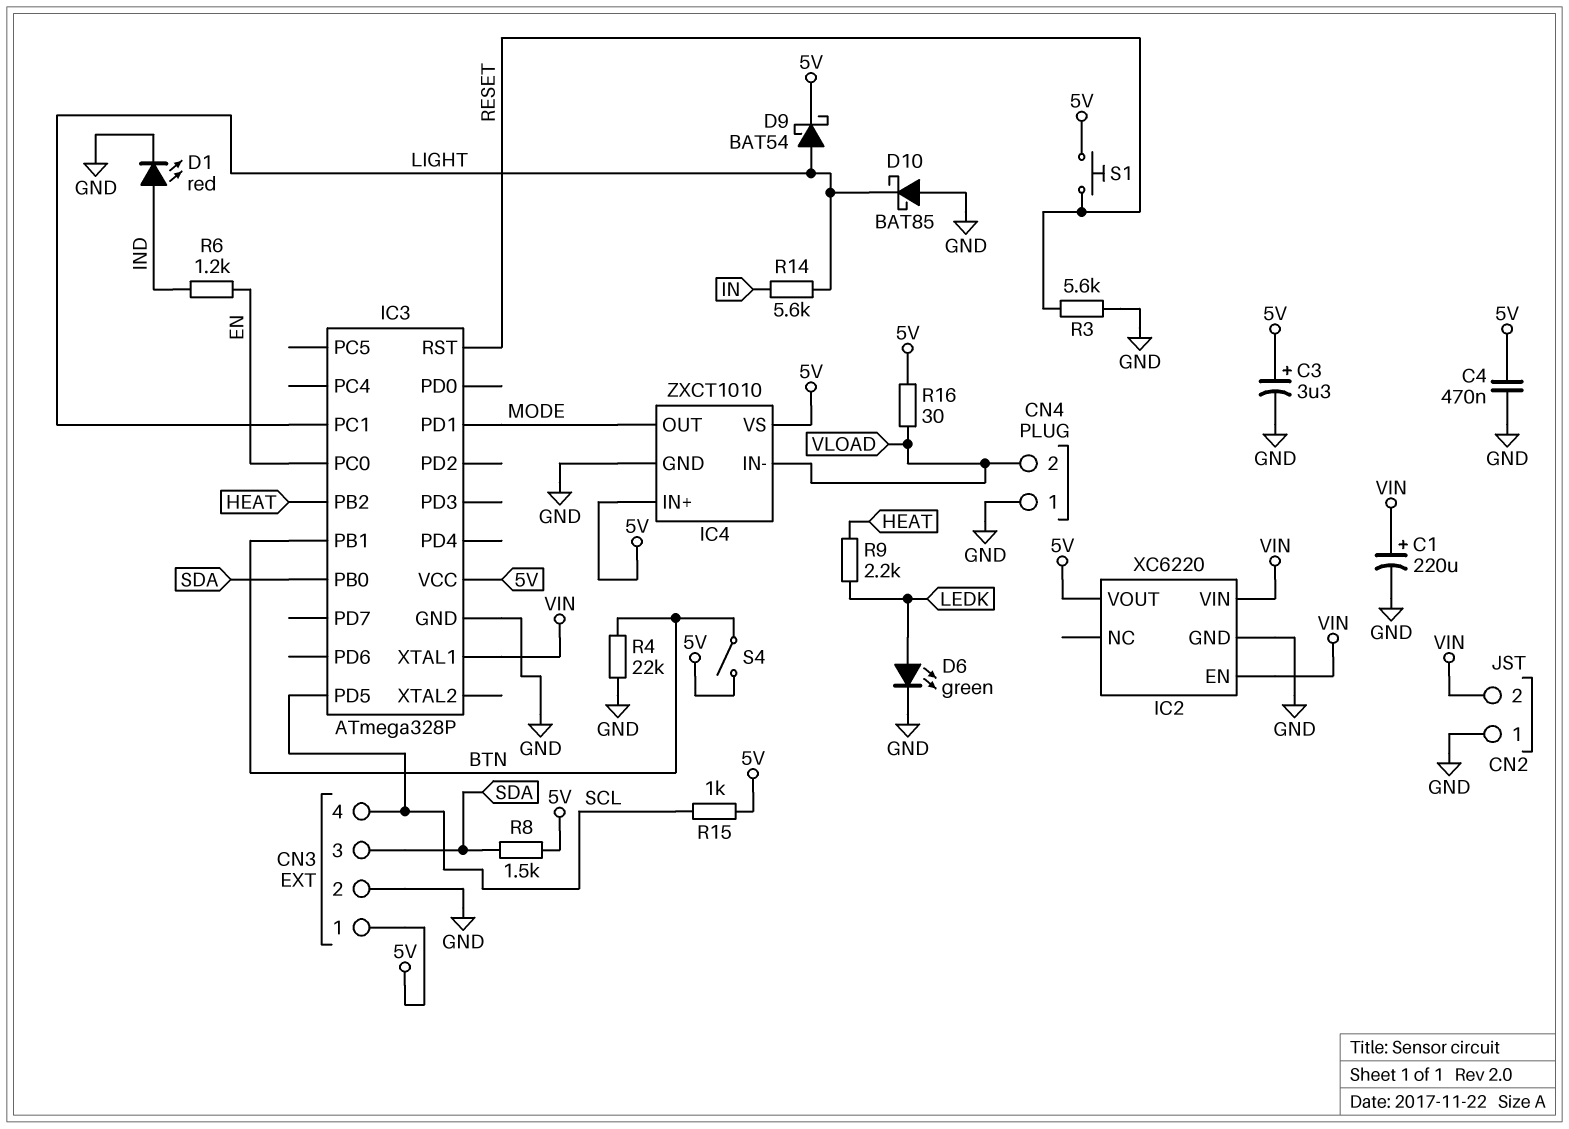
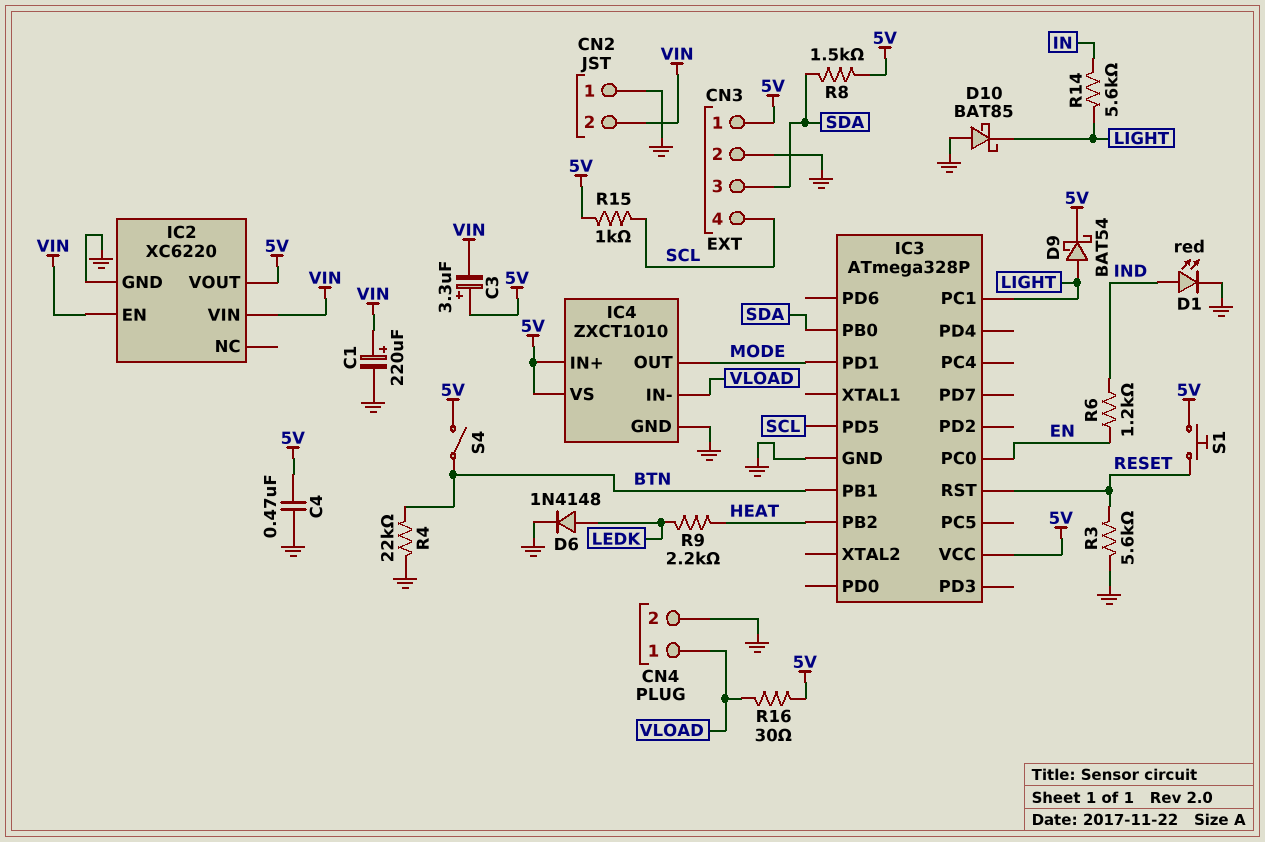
C3: 3.3uF (plus 5V, minus GND) -> 3.3uF (plus 5V, minus VIN)
CN4 pin 1: GND -> VLOAD
CN4 pin 2: VLOAD -> GND
D6: LED green (A LEDK, K GND) -> diode 1N4148 (A LEDK, K GND)
IC3 pin XTAL1: VIN -> none

